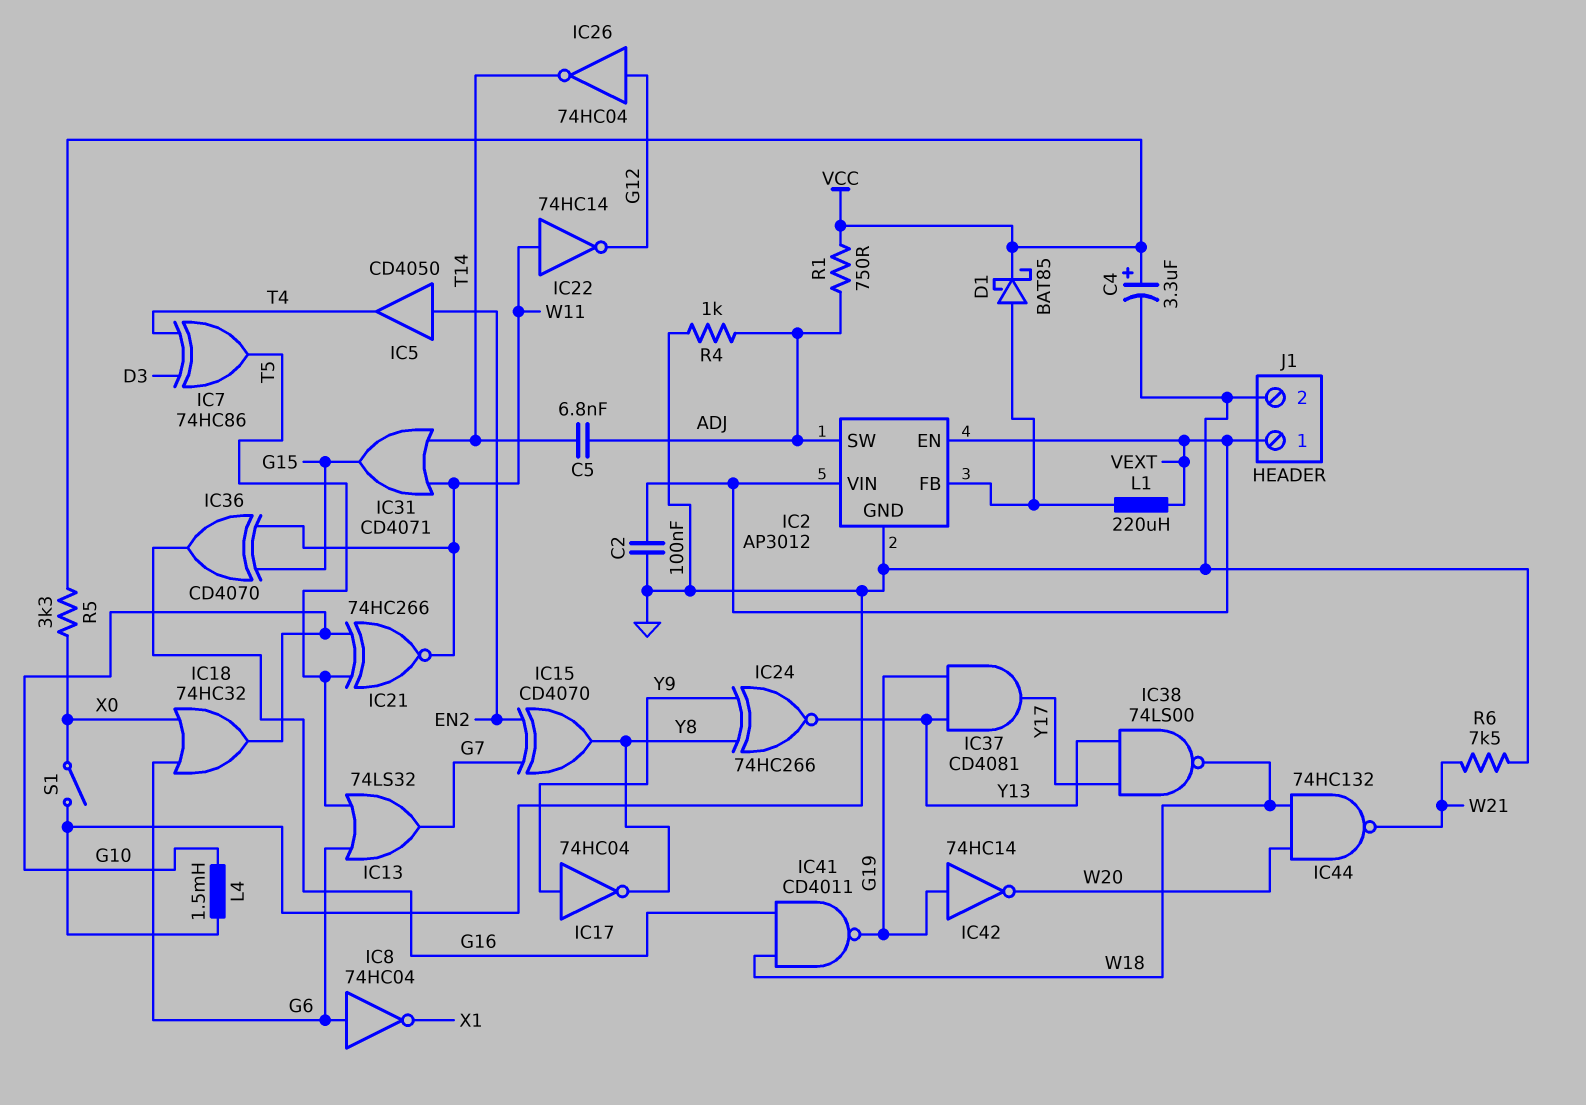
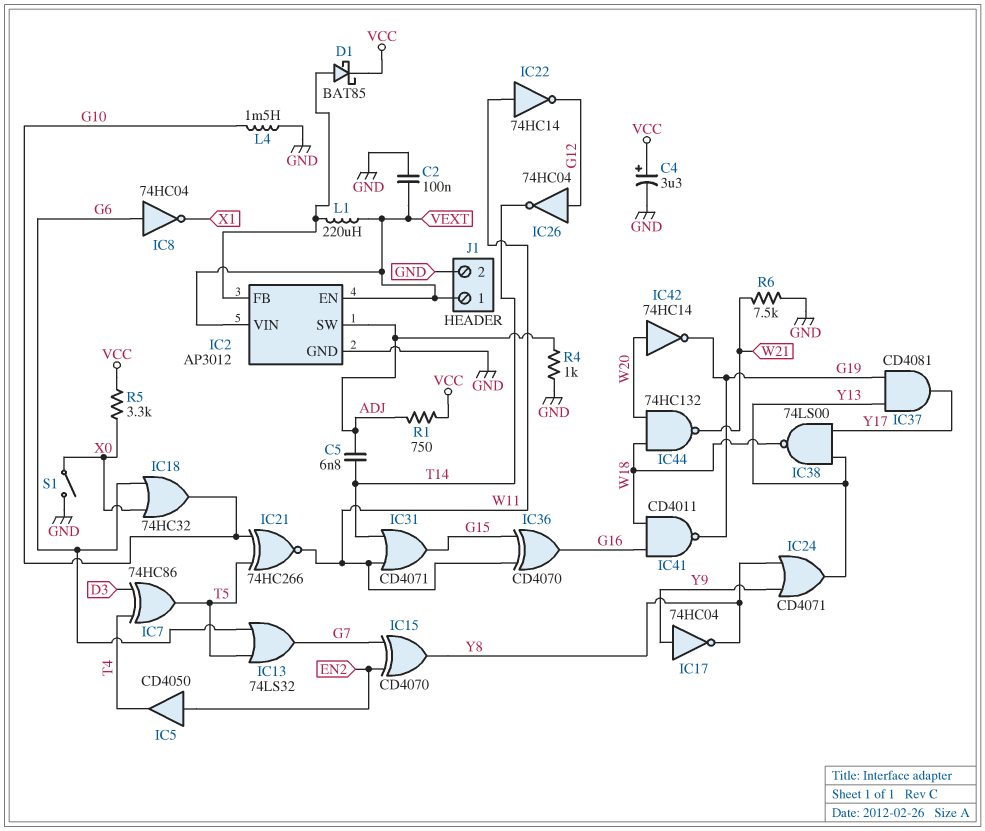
IC24: XNOR 74HC266 (in Y8, in Y9, out Y13) -> OR CD4071 (in Y8, in Y9, out Y13)
IC42: NOT 74HC14 (in G19, out W20) -> NOT 74HC14 (in W20, out G19)

